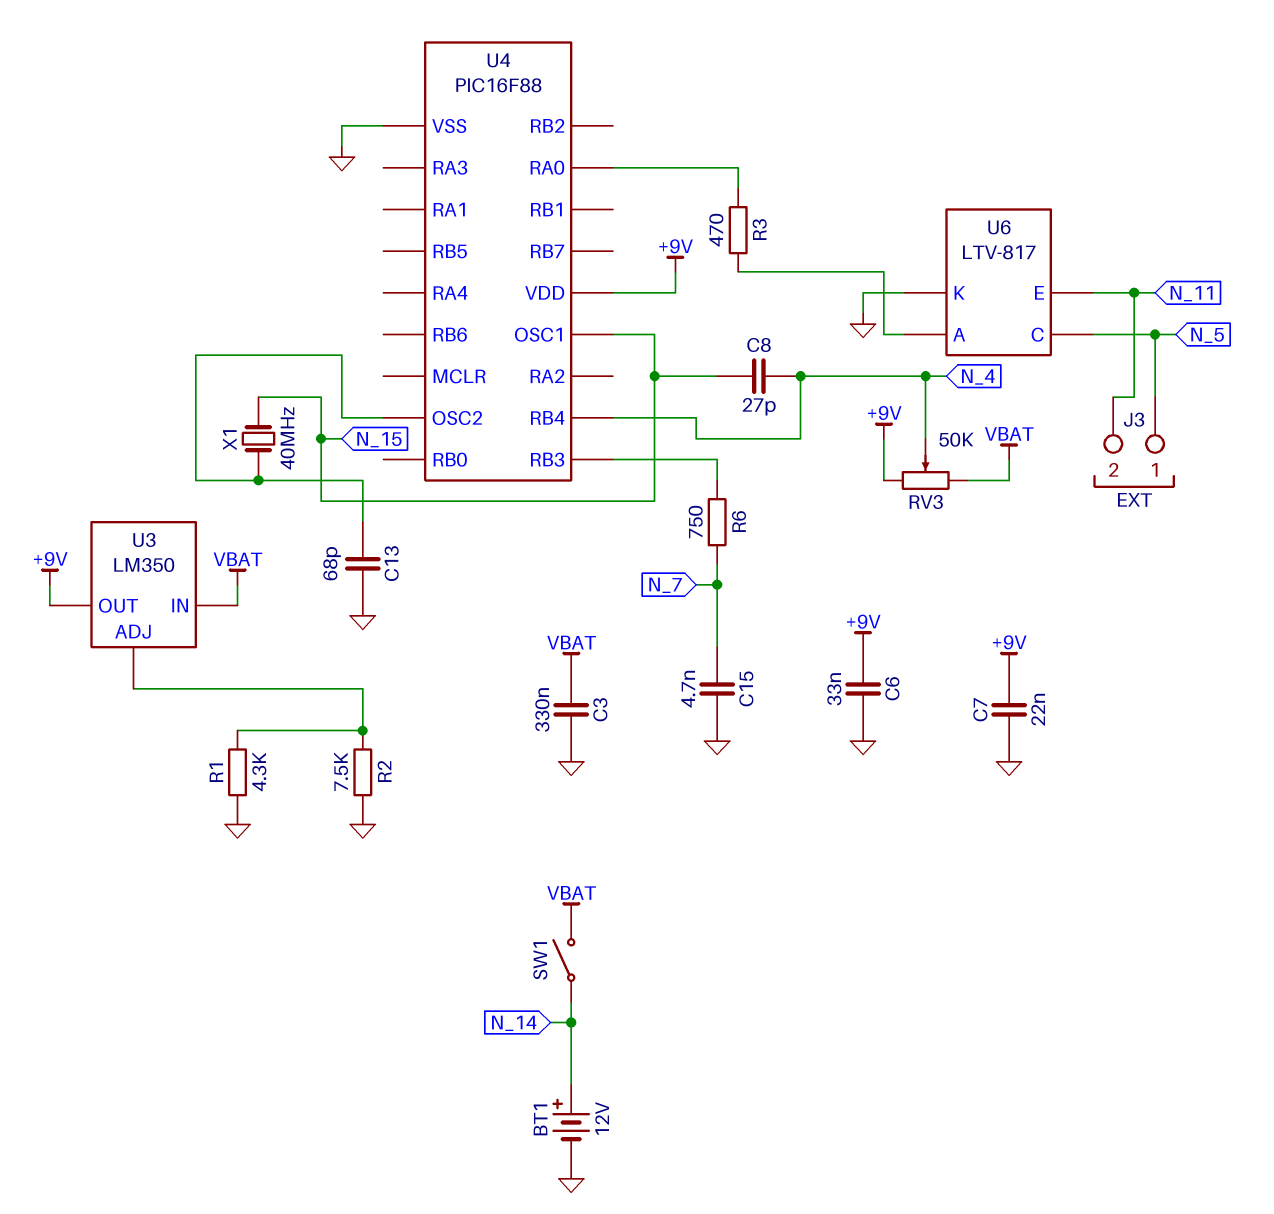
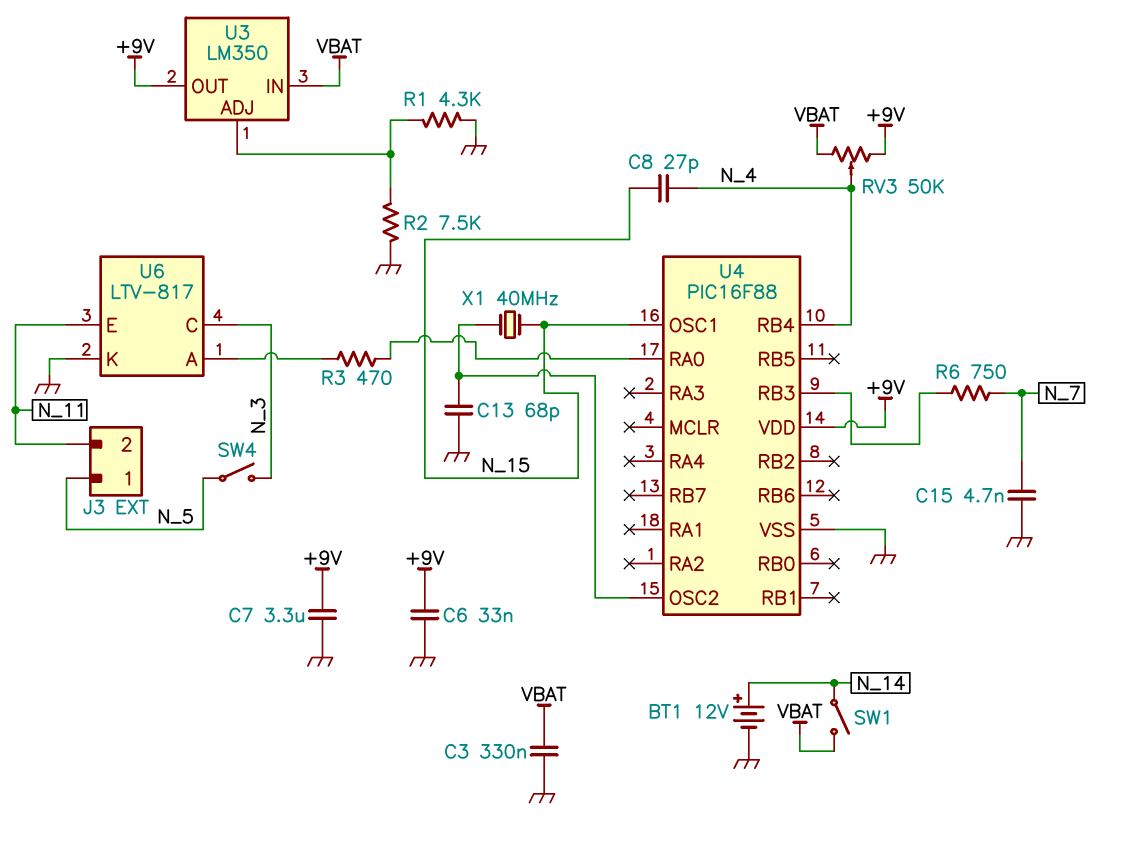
C7: 22nF (+9V, GND) -> 3.3uF (+9V, GND)
SW4: none -> switch (N_3, N_5)
U6 pin C: N_5 -> N_3

